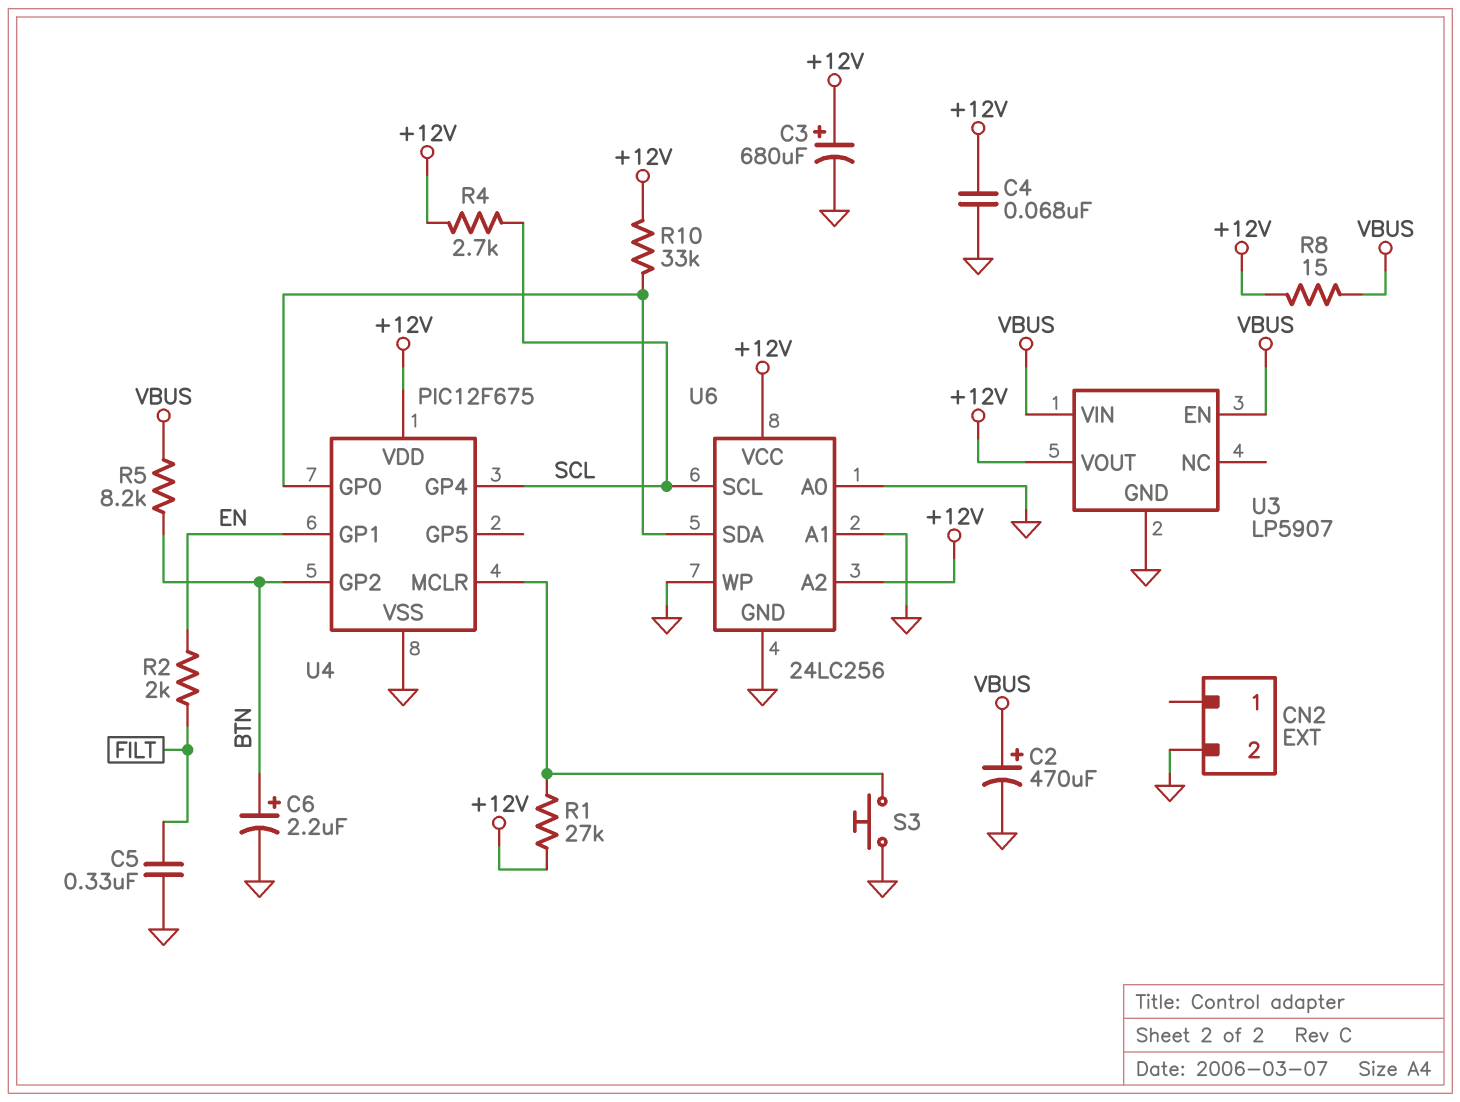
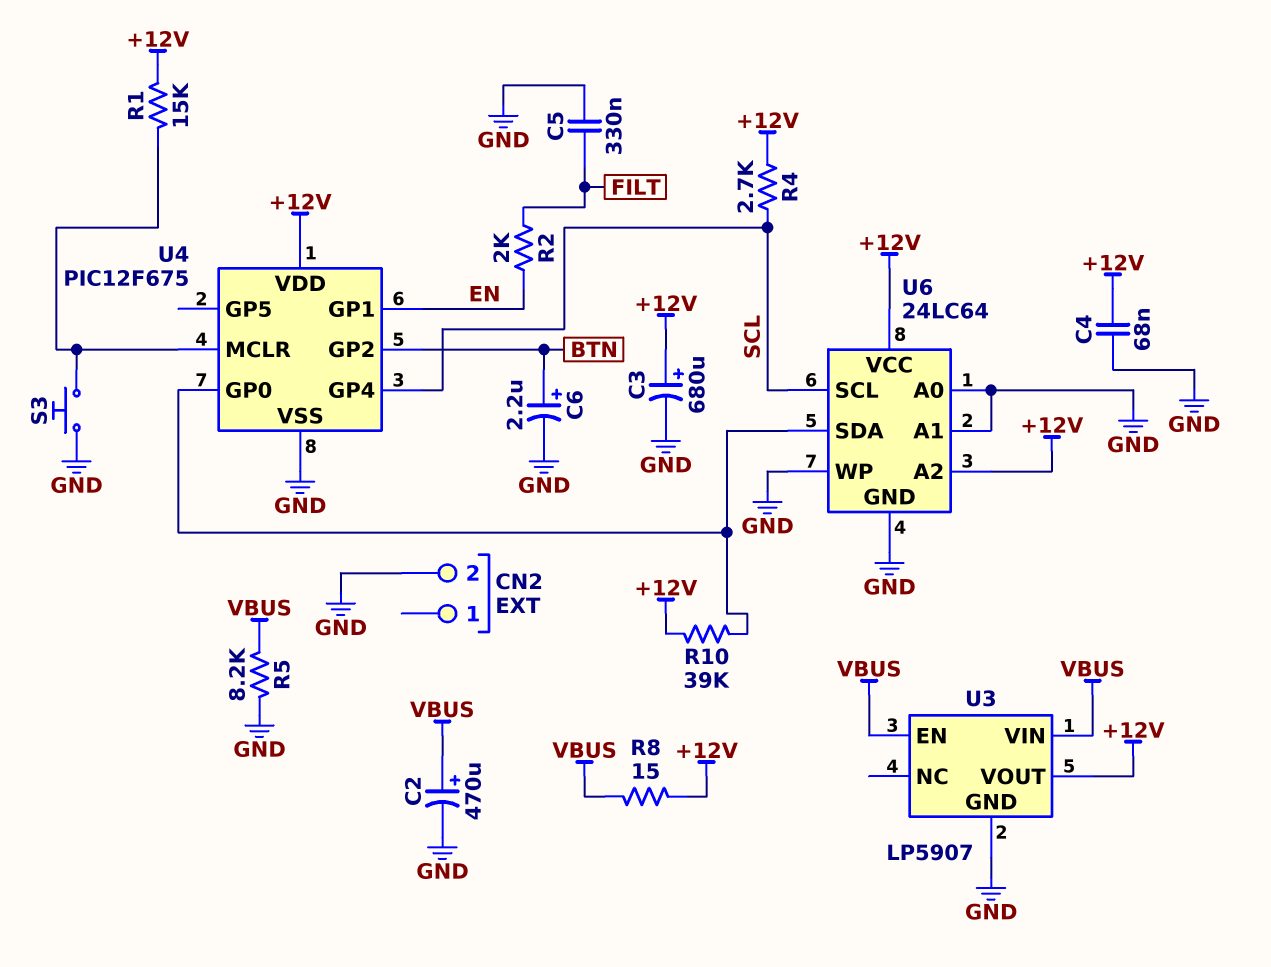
R1: 27k (+12V, U4/MCLR) -> 15k (+12V, U4/MCLR)
R5: 8.2k (BTN, VBUS) -> 8.2k (GND, VBUS)
R10: 33k (+12V, U4/GP0) -> 39k (+12V, U4/GP0)
U6: 24LC256 -> 24LC64

